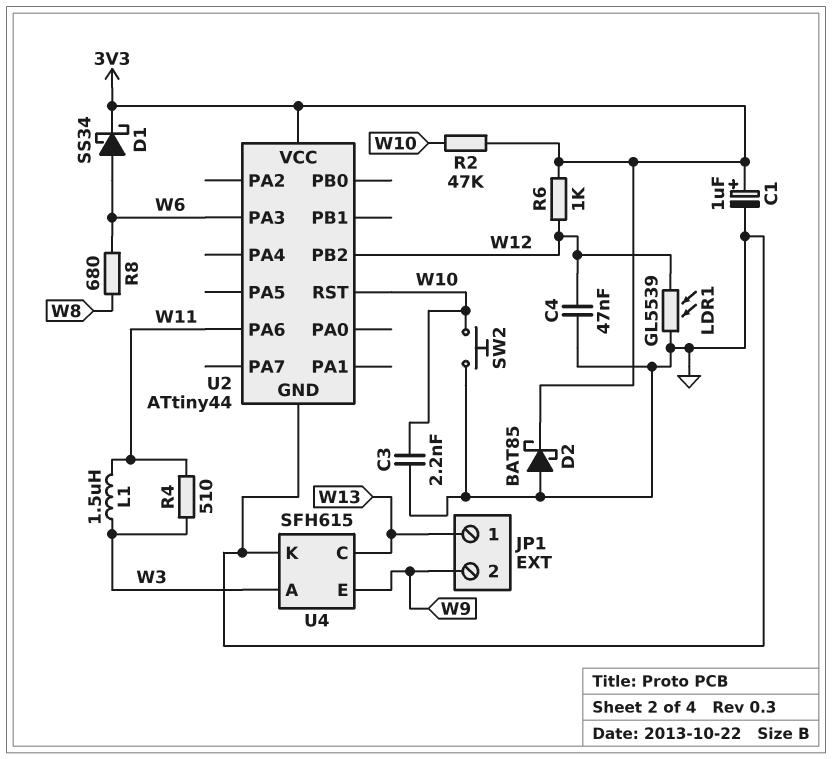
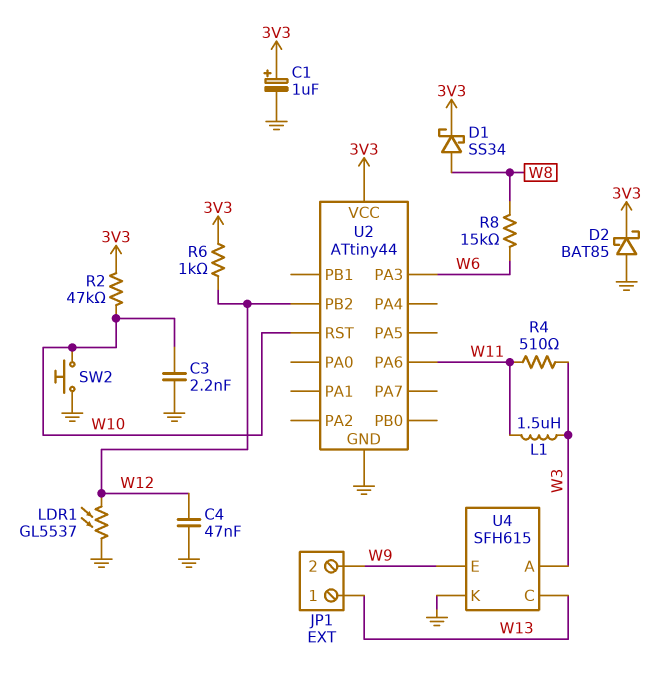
D1: schottky SS34 (A W6, K 3V3) -> schottky SS34 (A W8, K 3V3)
LDR1: GL5539 (GND, W12) -> GL5537 (GND, W12)
R8: 680 (W6, W8) -> 15k (W6, W8)

